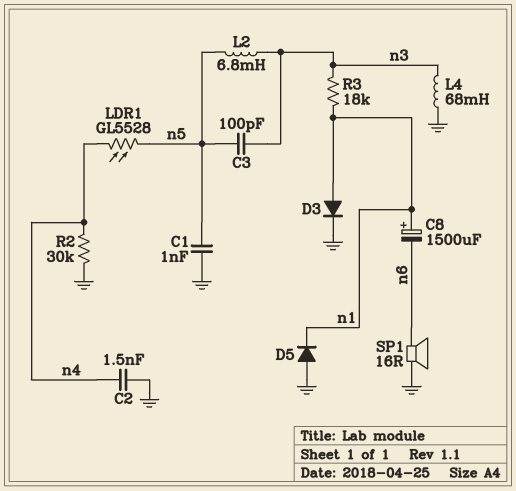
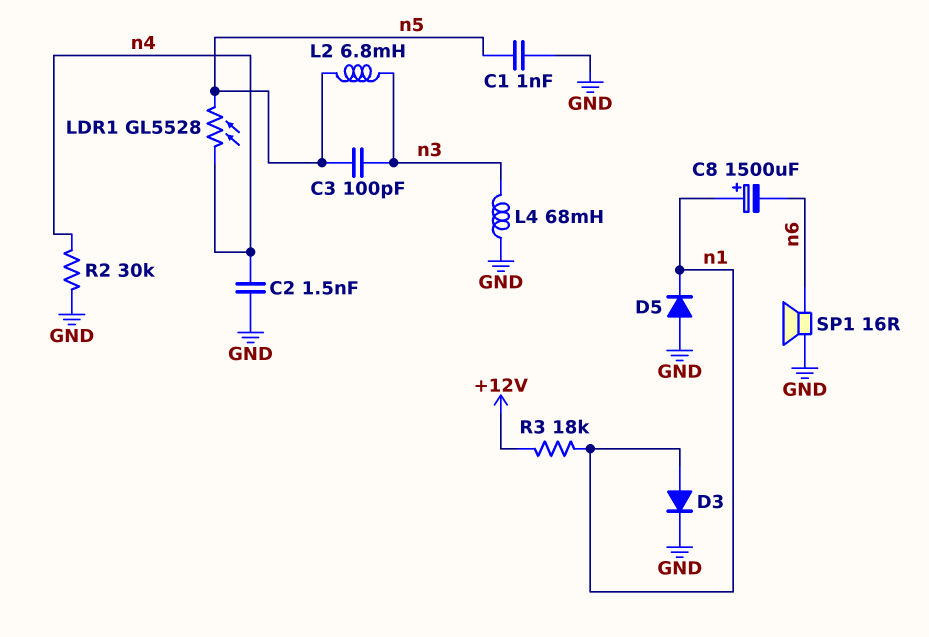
R3: 18k (n1, n3) -> 18k (+12V, n1)

